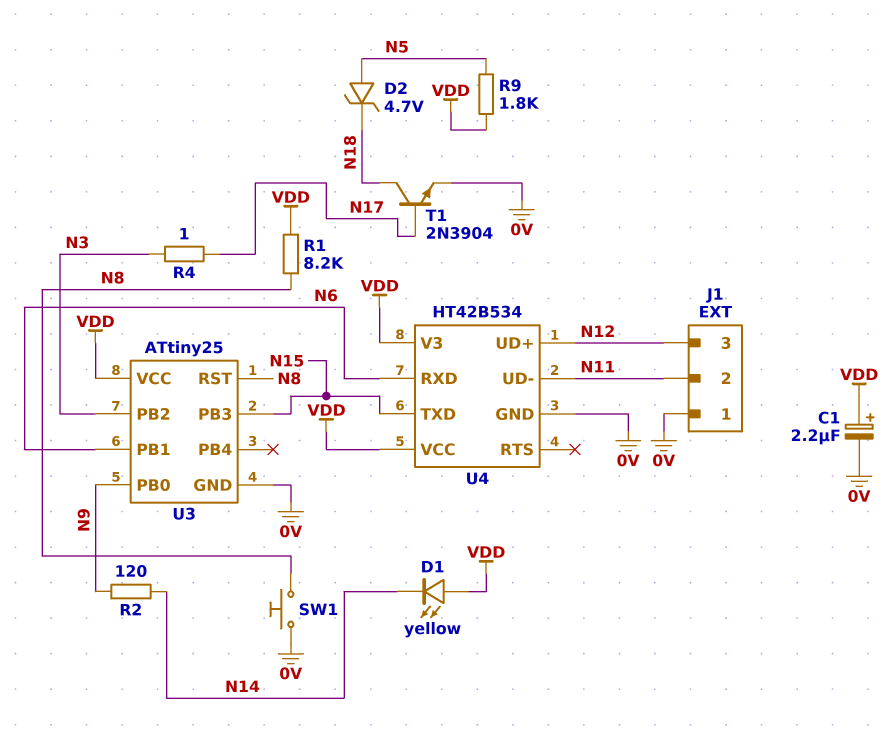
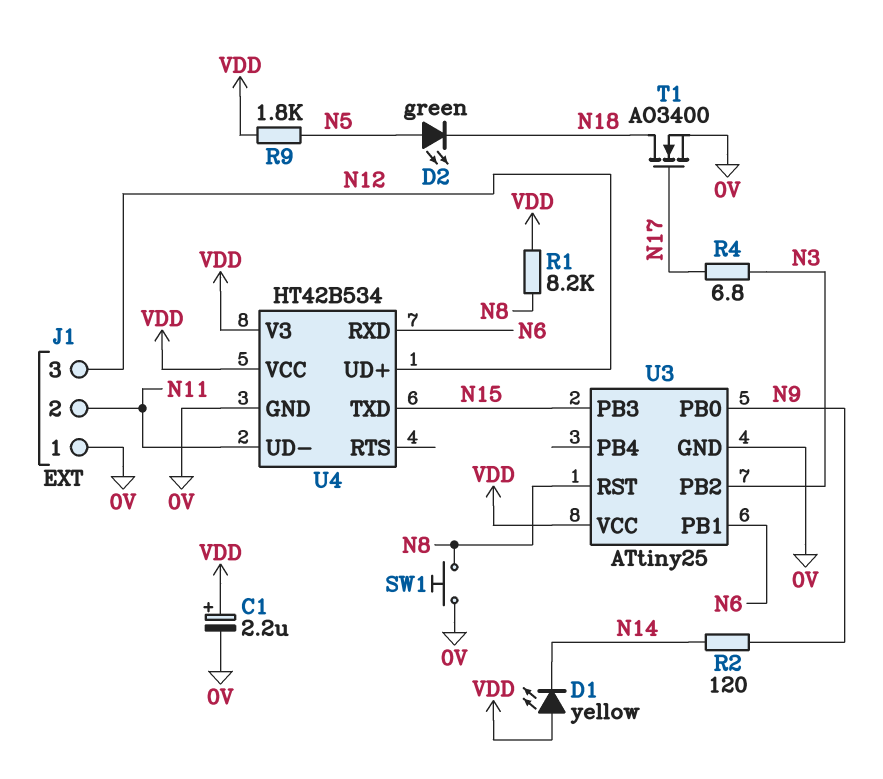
D2: zener 4.7V (A N5, K N18) -> LED green (A N5, K N18)
R4: 1 (N3, N17) -> 6.8 (N3, N17)
T1: NPN 2N3904 (B N17, C N18, E 0V) -> NMOS AO3400 (G N17, D N18, S 0V)

